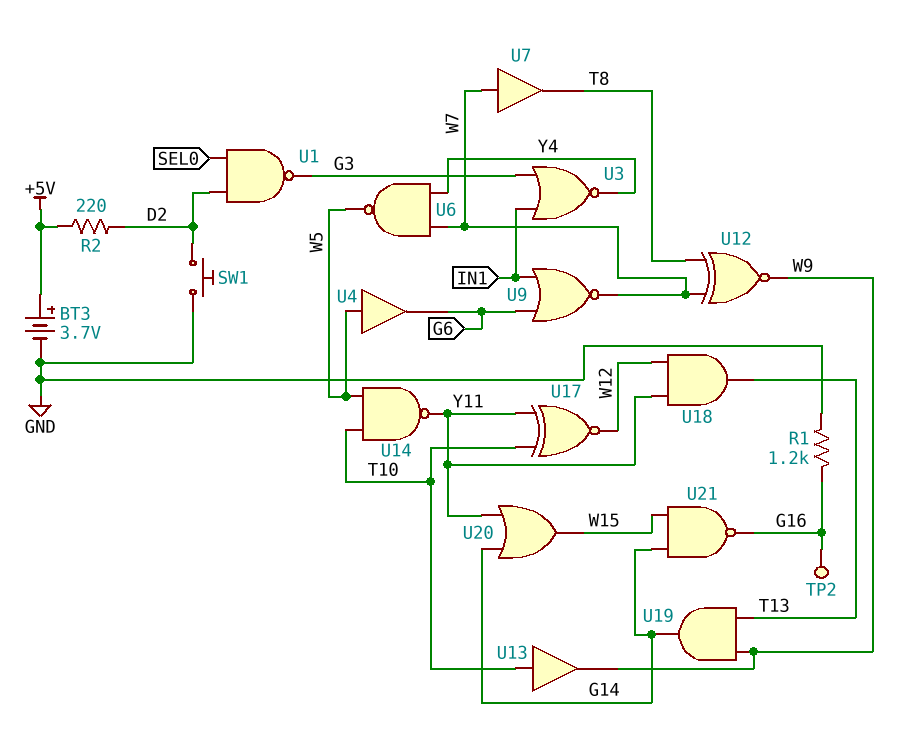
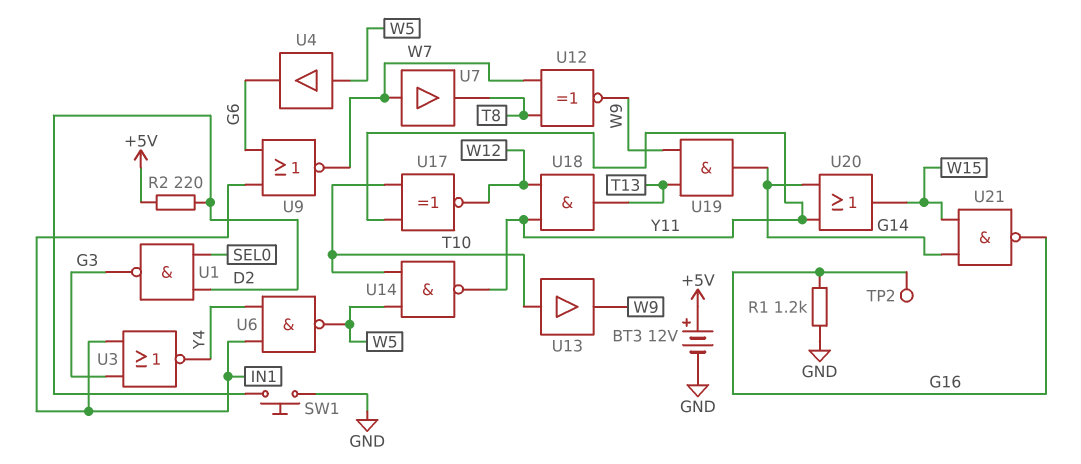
BT3: 3.7V (plus +5V, minus GND) -> 12V (plus +5V, minus GND)
U6: NAND (in W7, in Y4, out W5) -> NAND (in IN1, in Y4, out W5)

